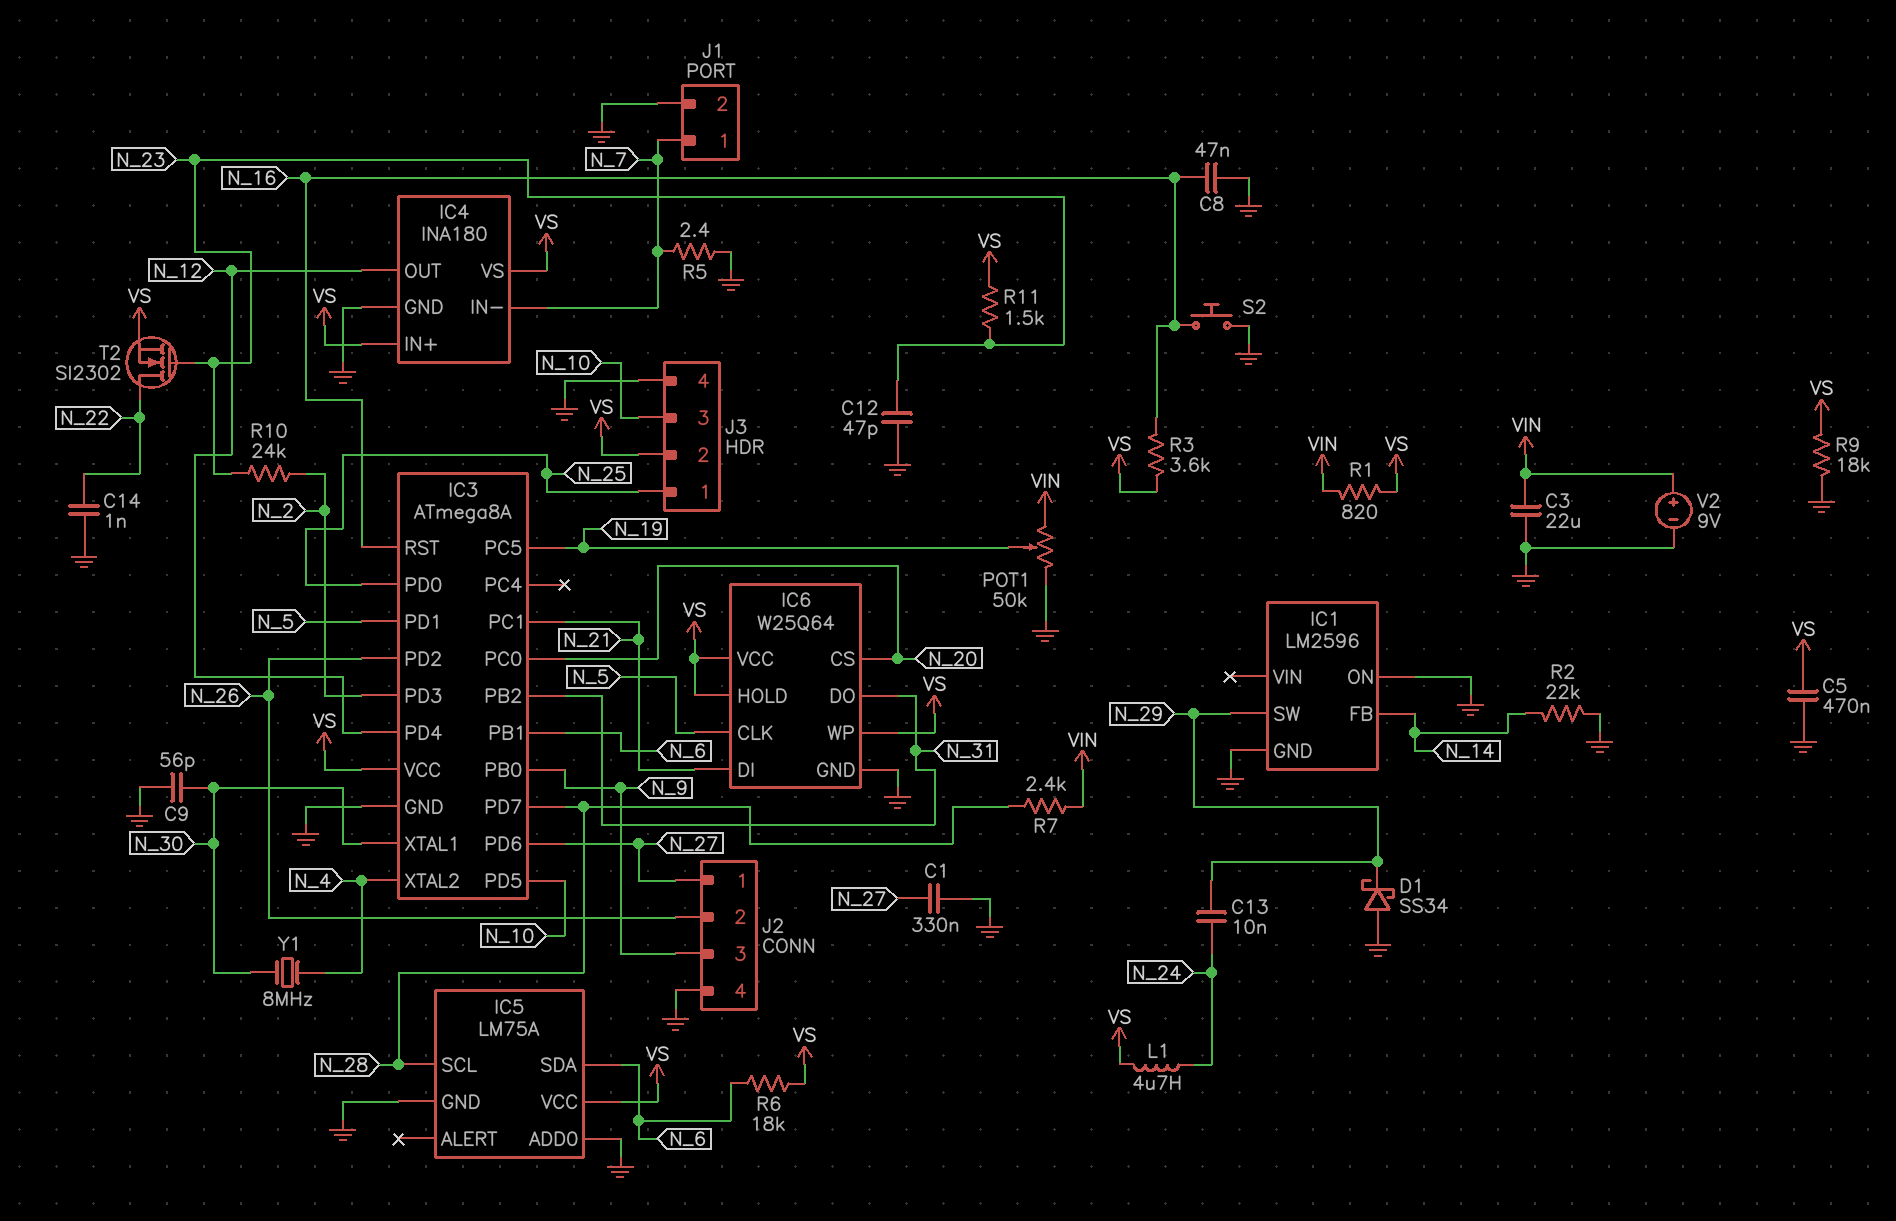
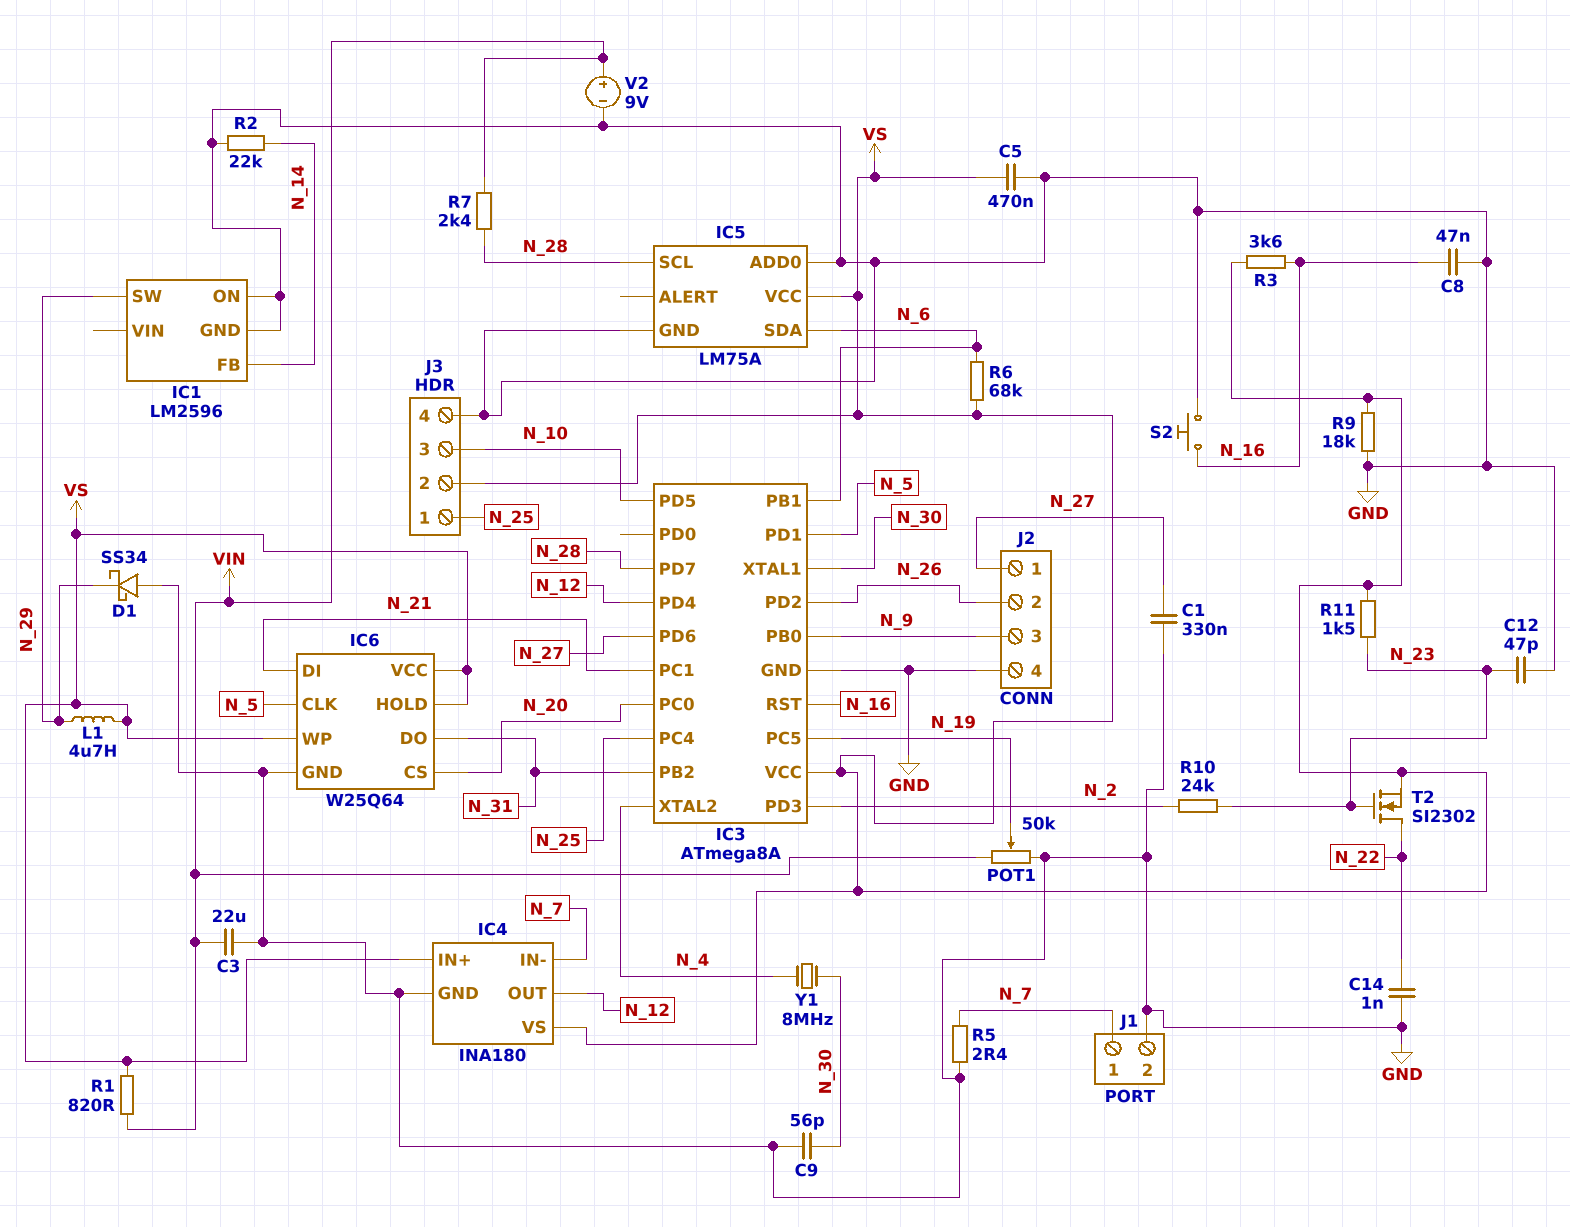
C13: 10nF (N_24, N_29) -> none
IC3 pin PC4: none -> N_25
IC3 pin PD0: N_25 -> none
L1: 4.7uH (N_24, VS) -> 4.7uH (N_29, VS)
R6: 18k (N_6, VS) -> 68k (N_6, VS)

